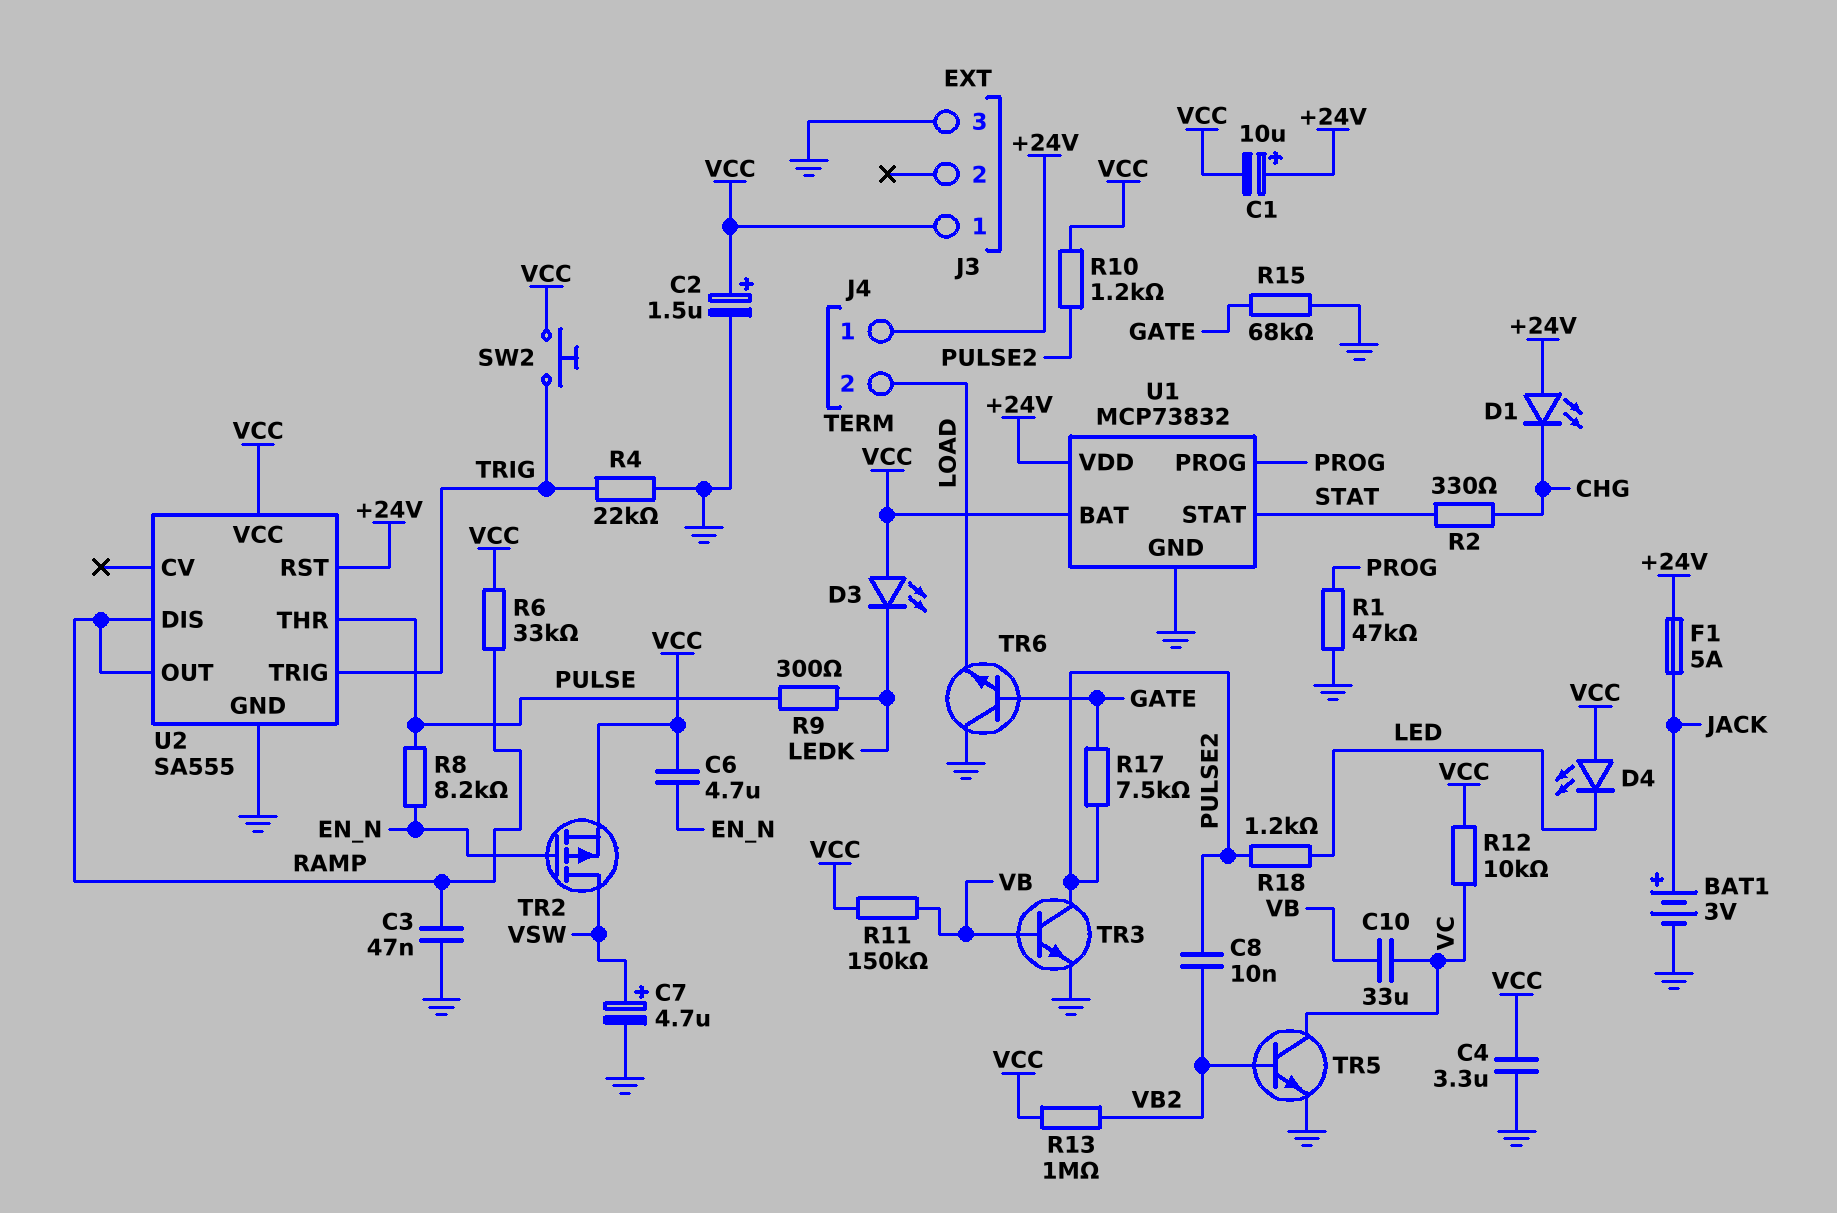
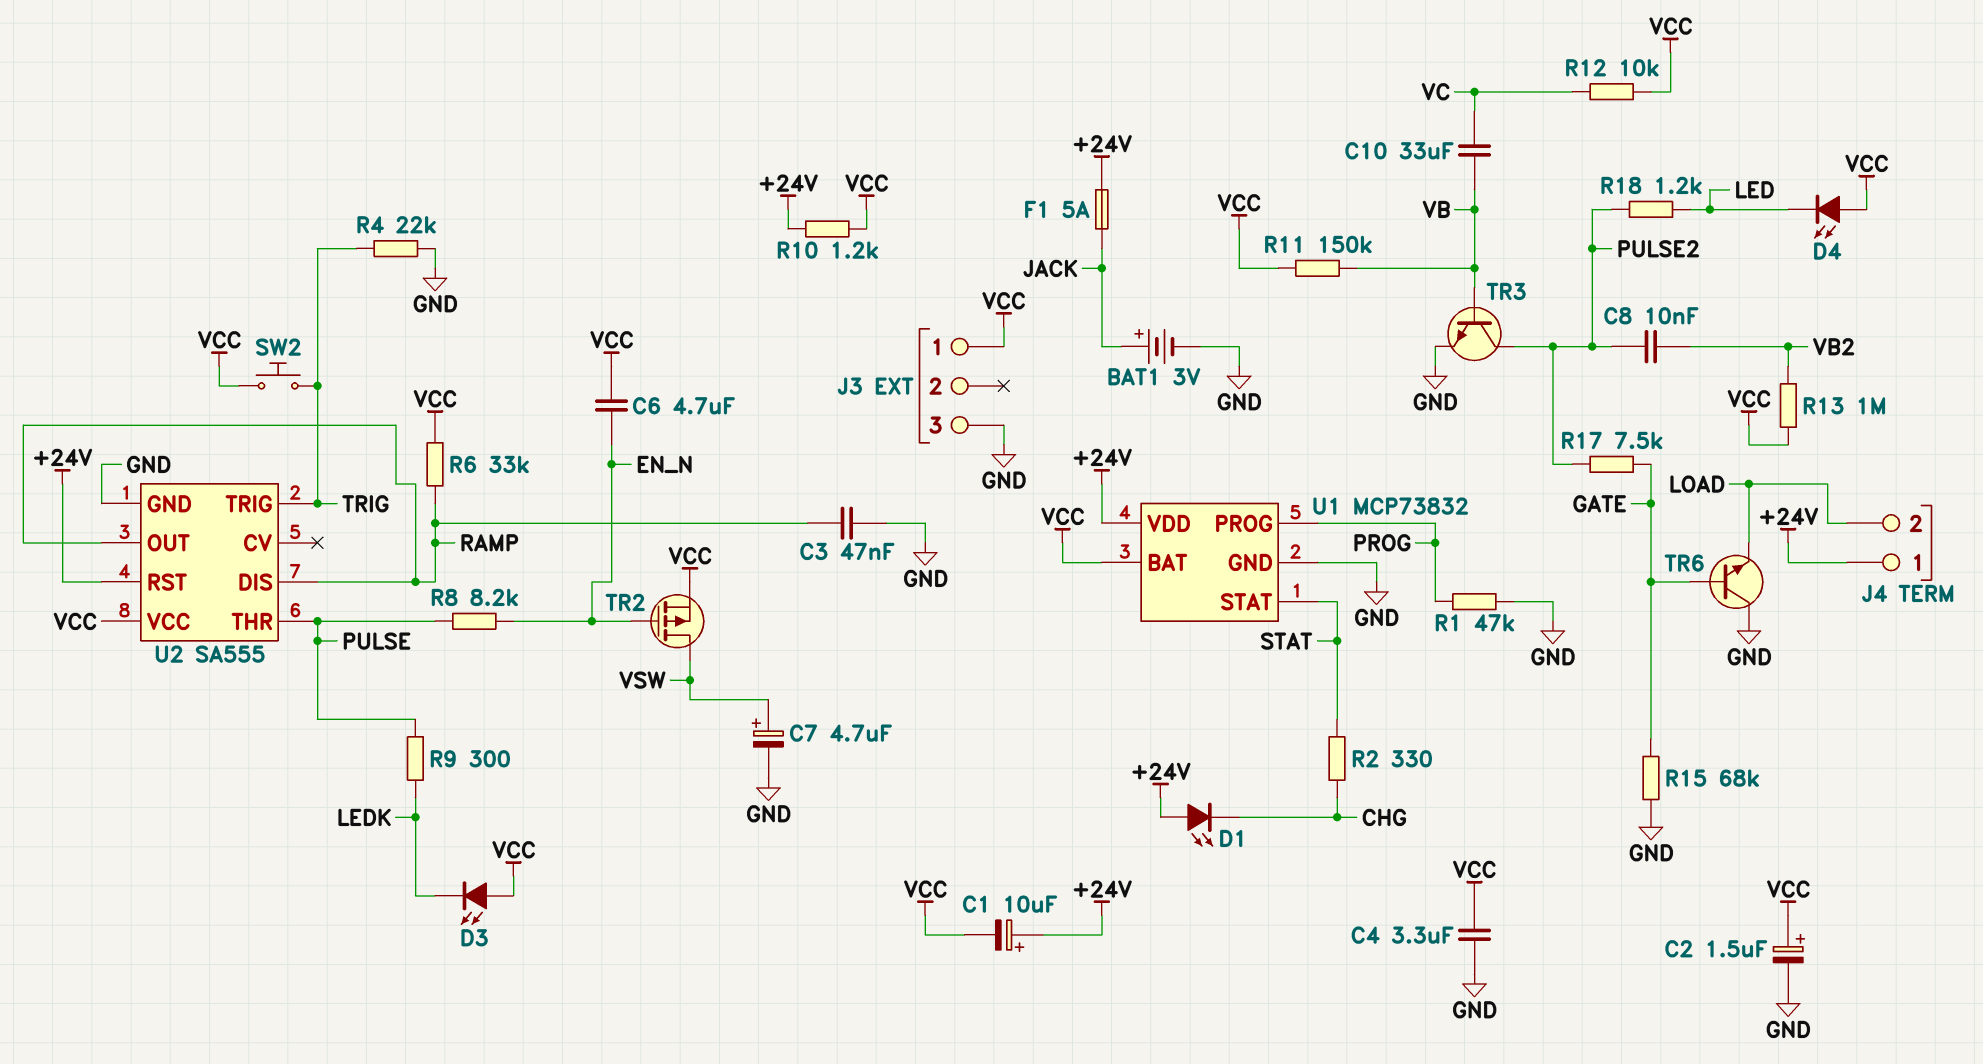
R10: 1.2k (PULSE2, VCC) -> 1.2k (+24V, VCC)
TR5: NPN (B VB2, C VC, E GND) -> none

